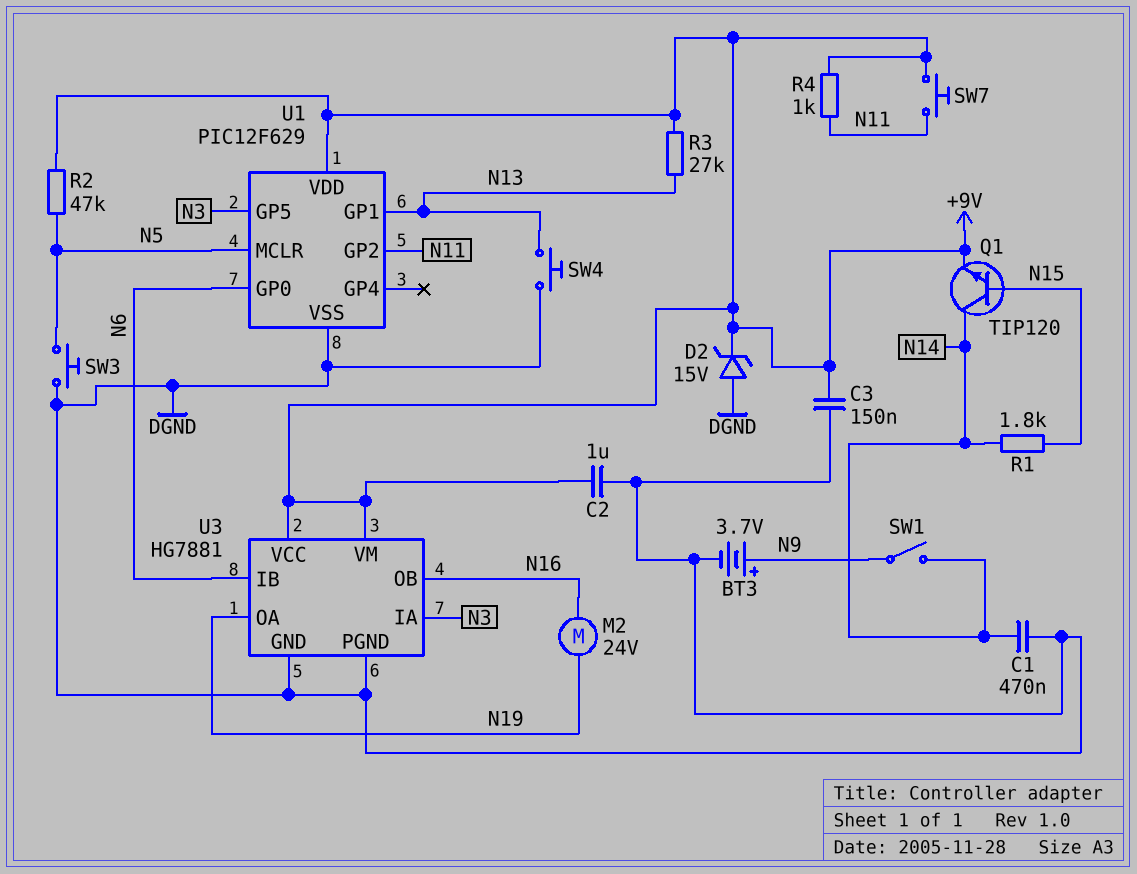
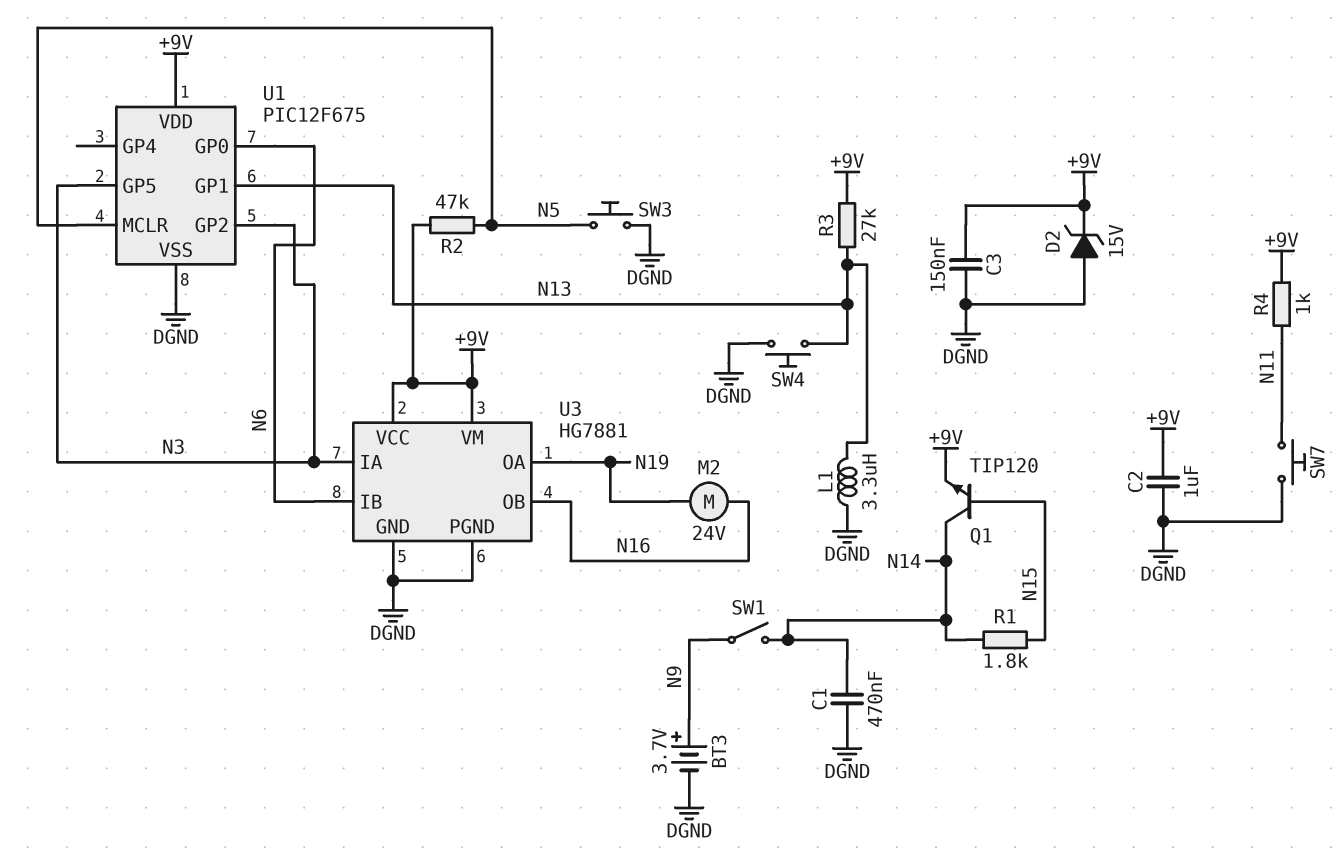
L1: none -> 3.3uH (DGND, N13)
SW7: button (+9V, N11) -> button (DGND, N11)
U1: PIC12F629 -> PIC12F675
U1 pin GP2: N11 -> N3

